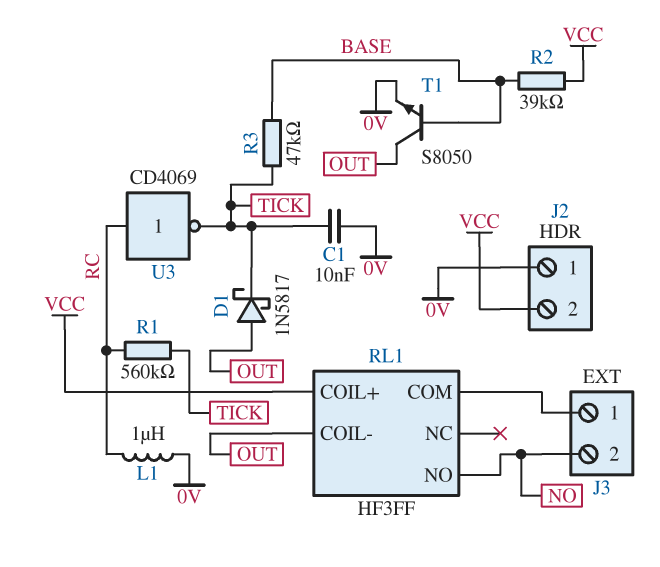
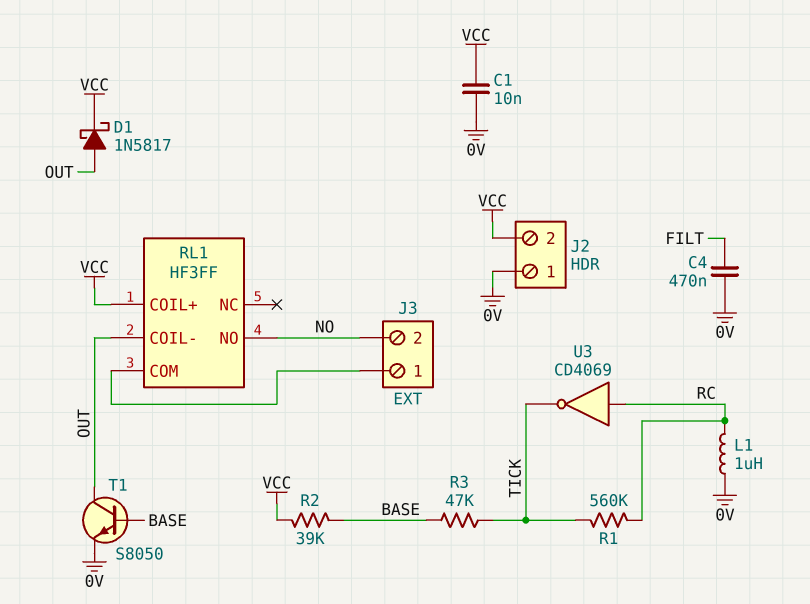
C1: 10nF (0V, TICK) -> 10nF (0V, VCC)
C4: none -> 470nF (0V, FILT)
D1: schottky 1N5817 (A OUT, K TICK) -> schottky 1N5817 (A OUT, K VCC)

